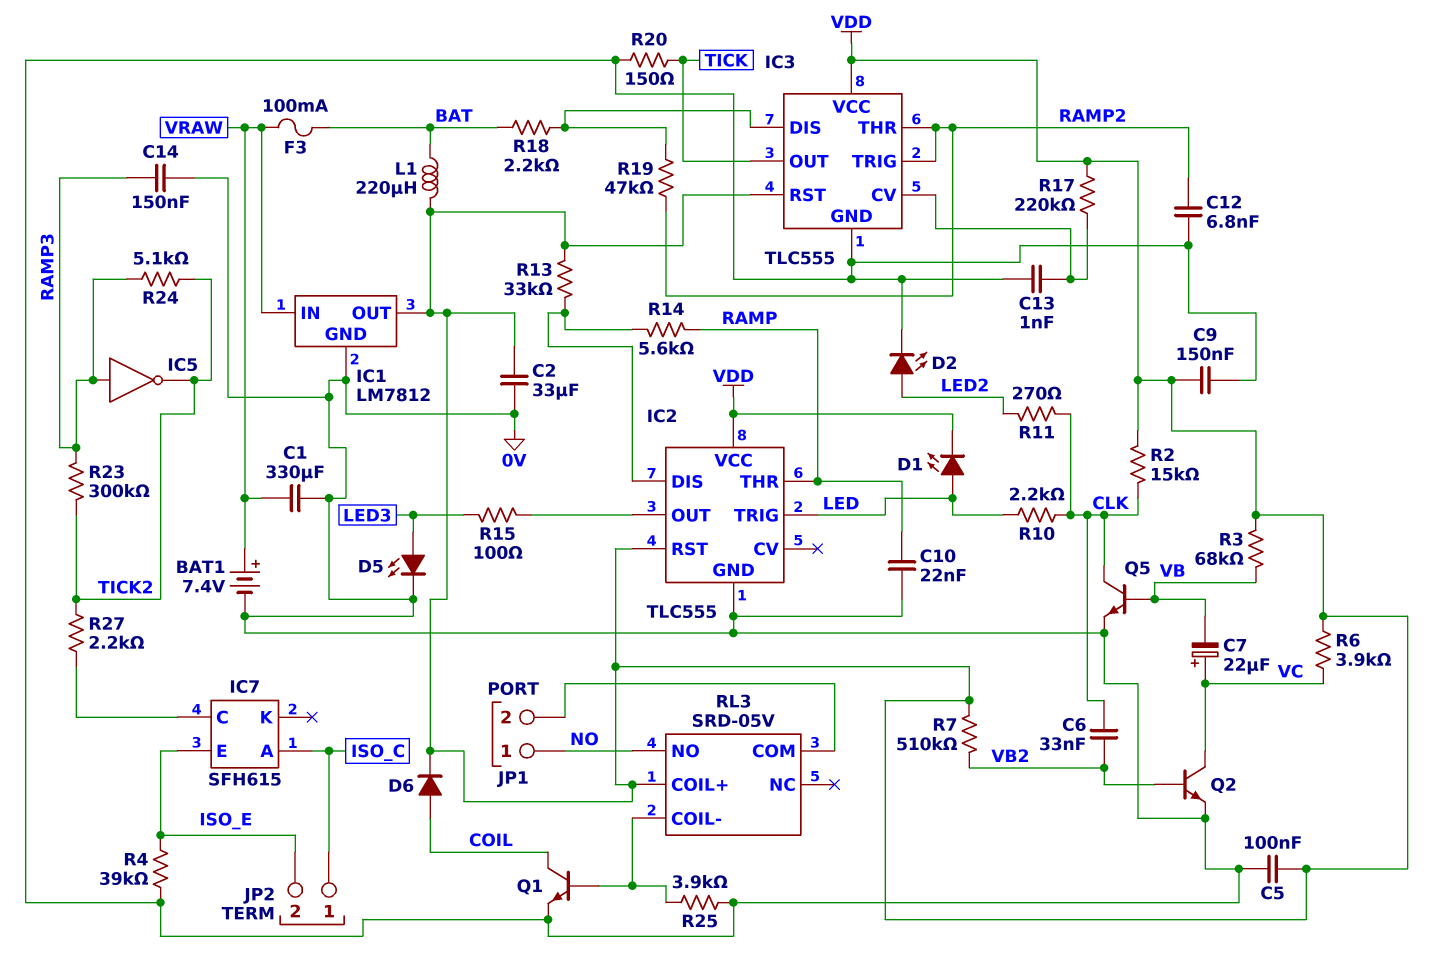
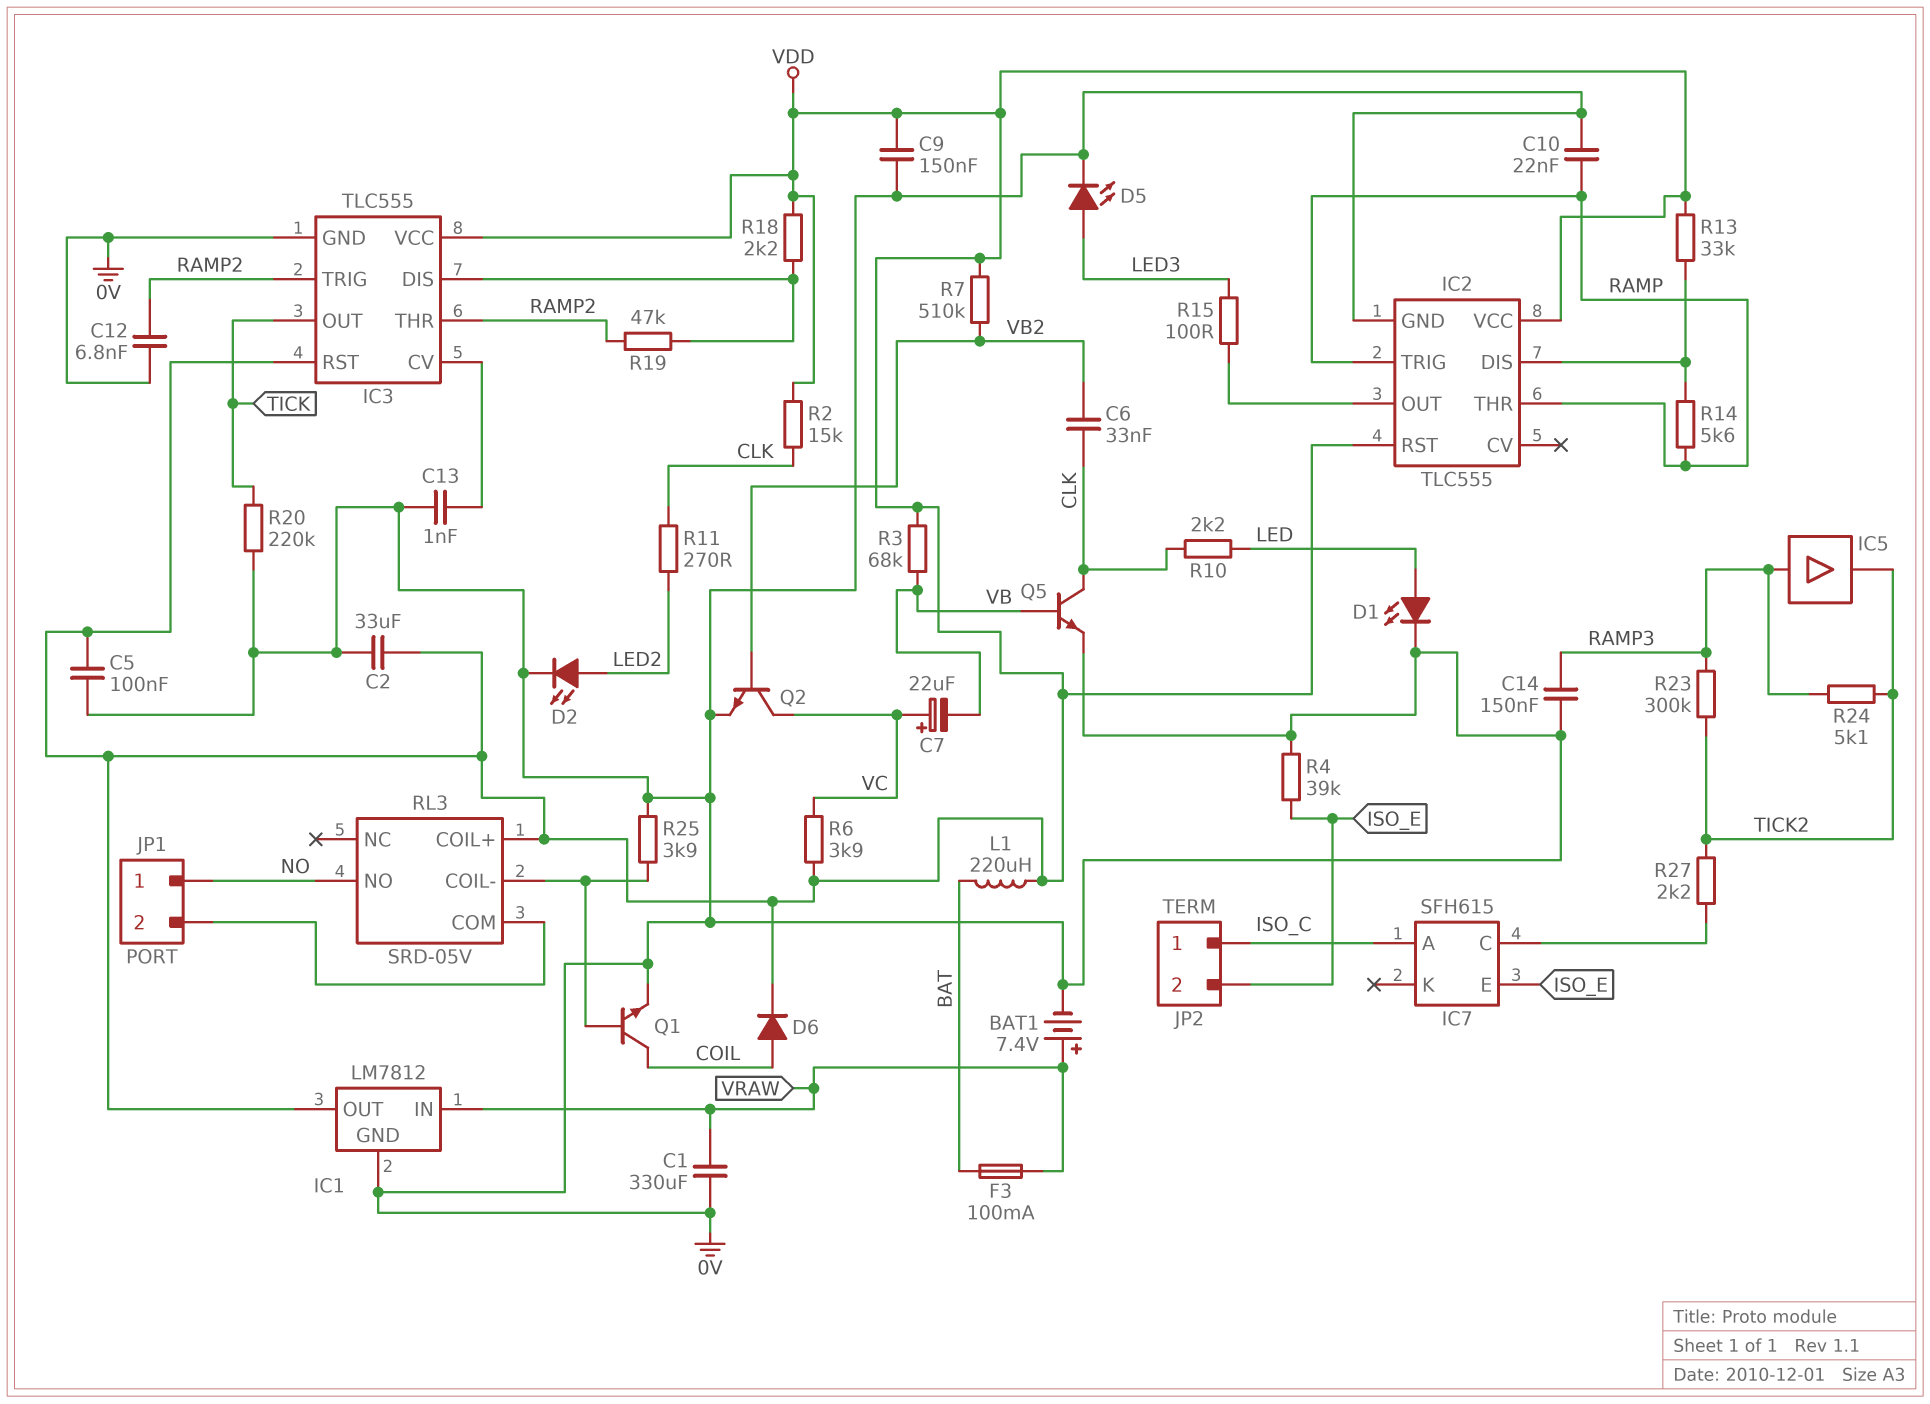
D1: LED (A LED, K VDD) -> LED (A LED, K 0V)
IC2 pin TRIG: LED -> RAMP
IC5: NOT (in RAMP3, out TICK2) -> buffer (in RAMP3, out TICK2)
R17: 220k (IC3/CV, VDD) -> none
R18: 2.2k (BAT, IC3/DIS) -> 2.2k (IC3/DIS, VDD)
R20: 150 (0V, TICK) -> 220k (0V, TICK)

